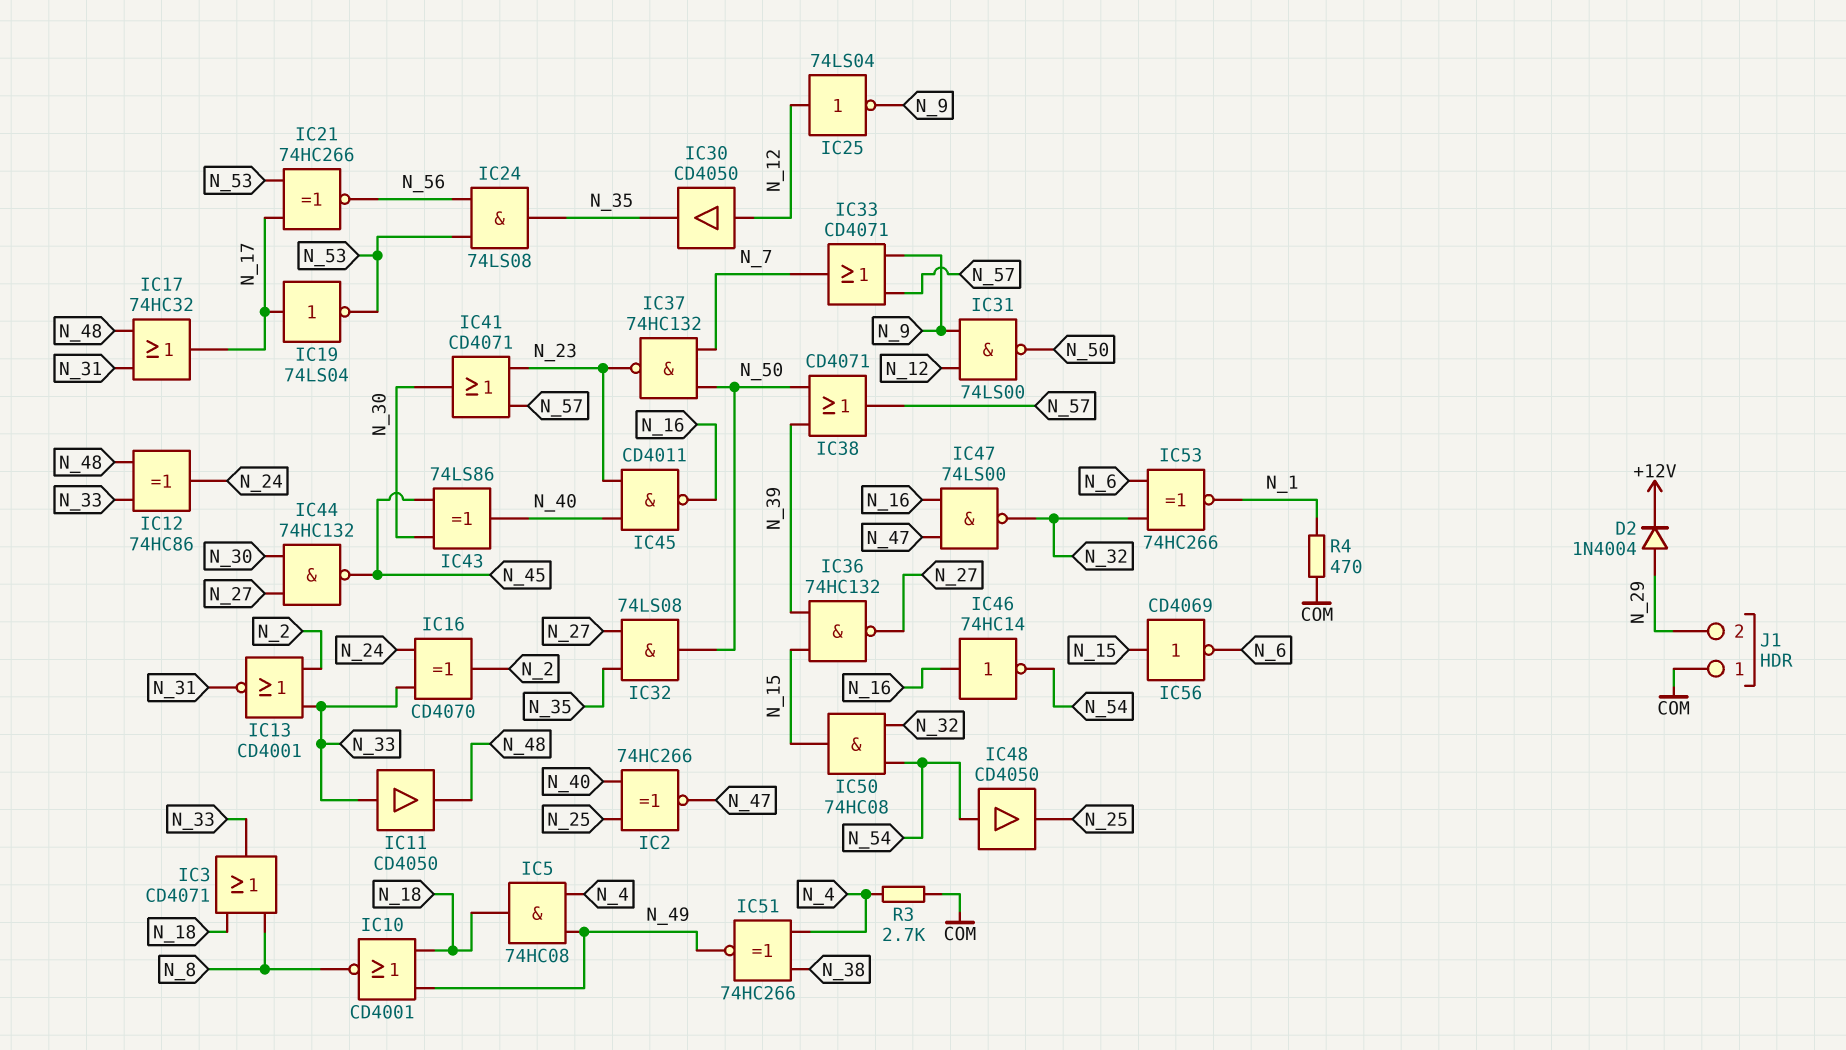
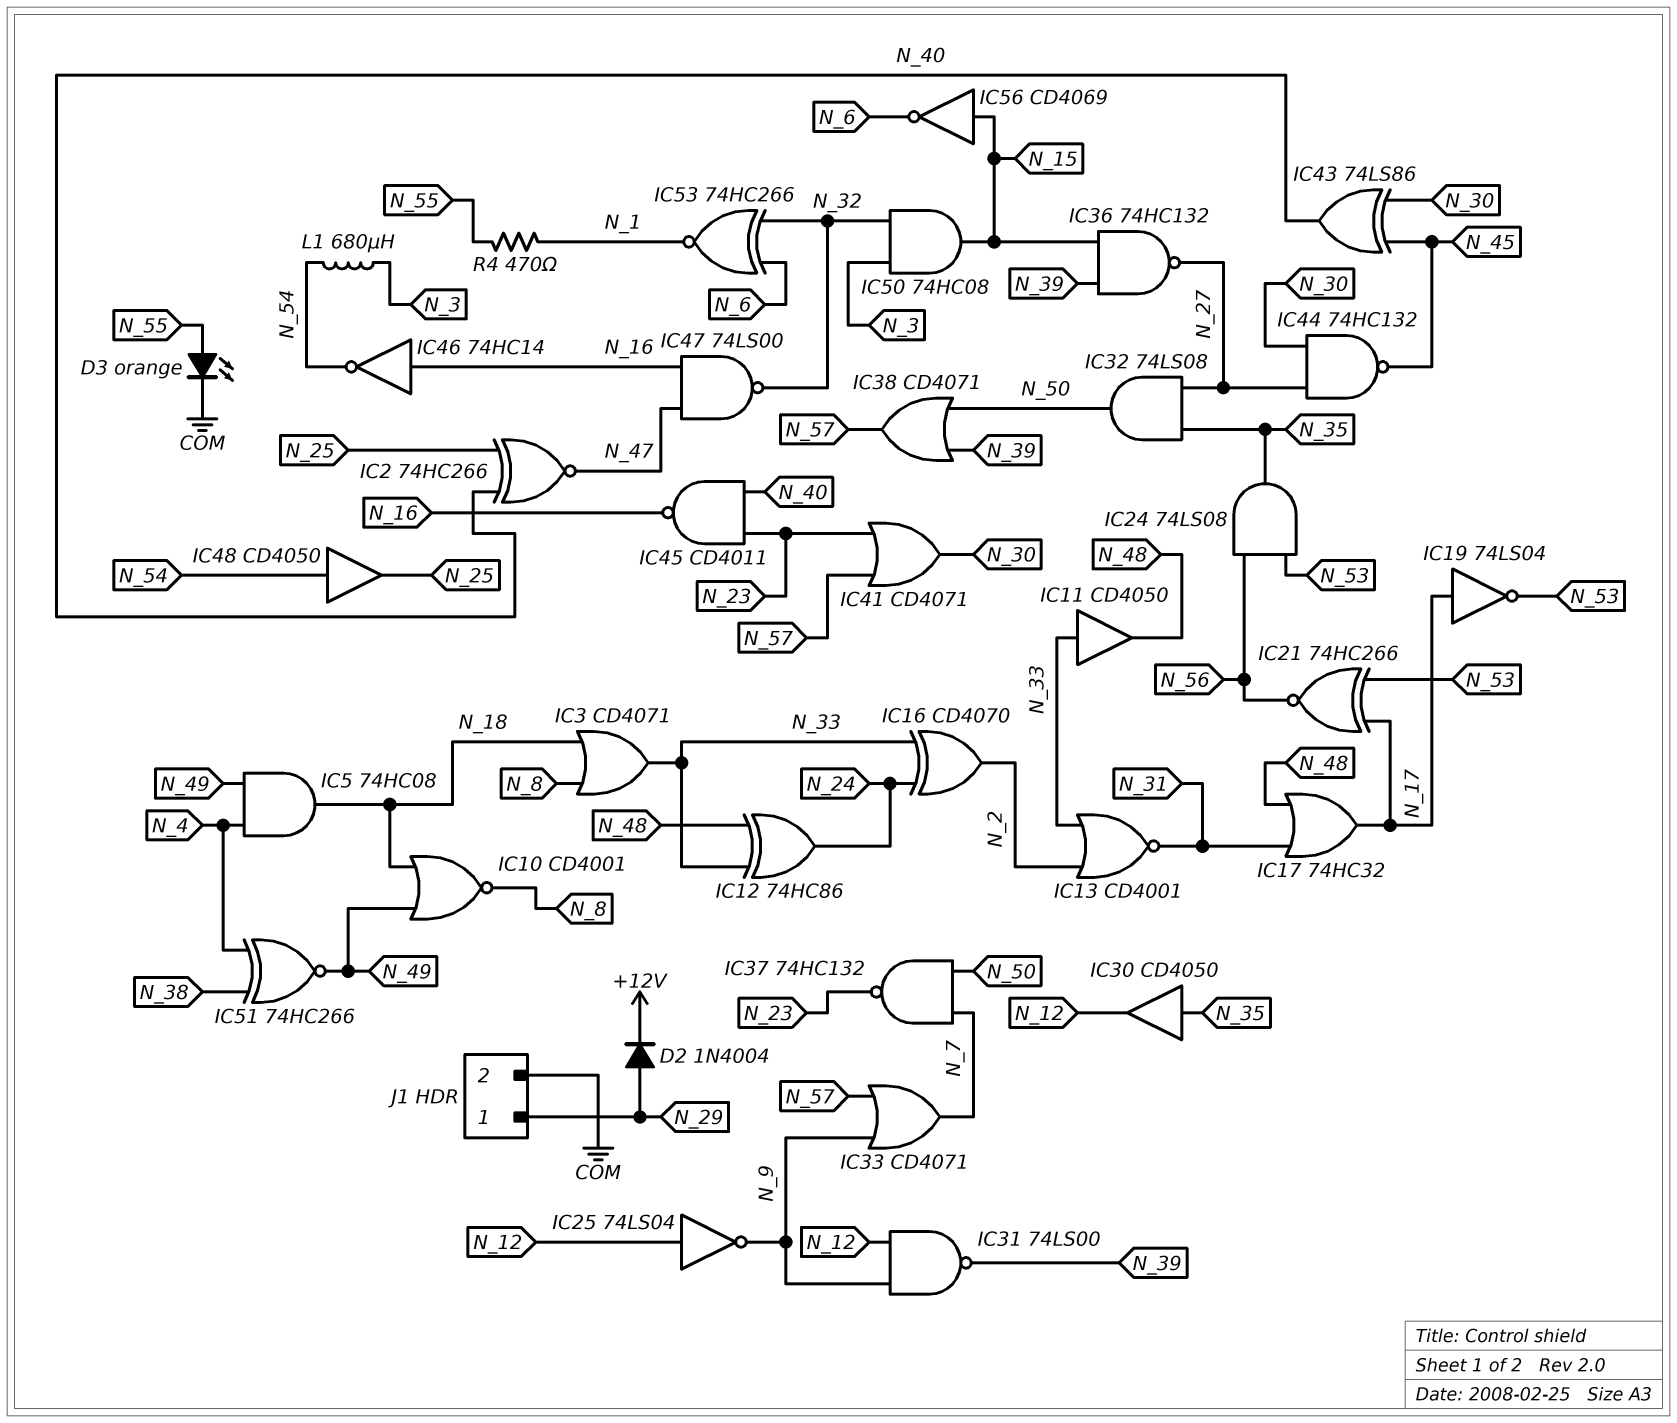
D3: none -> LED orange (A N_55, K COM)
IC30: buffer CD4050 (in N_12, out N_35) -> buffer CD4050 (in N_35, out N_12)
IC31: NAND 74LS00 (in N_9, in N_12, out N_50) -> NAND 74LS00 (in N_9, in N_12, out N_39)
IC50: AND 74HC08 (in N_32, in N_54, out N_15) -> AND 74HC08 (in N_3, in N_32, out N_15)
J1 pin 1: COM -> N_29
J1 pin 2: N_29 -> COM
L1: none -> 680uH (N_3, N_54)
R3: 2.7k (COM, N_4) -> none
R4: 470 (COM, N_1) -> 470 (N_1, N_55)

